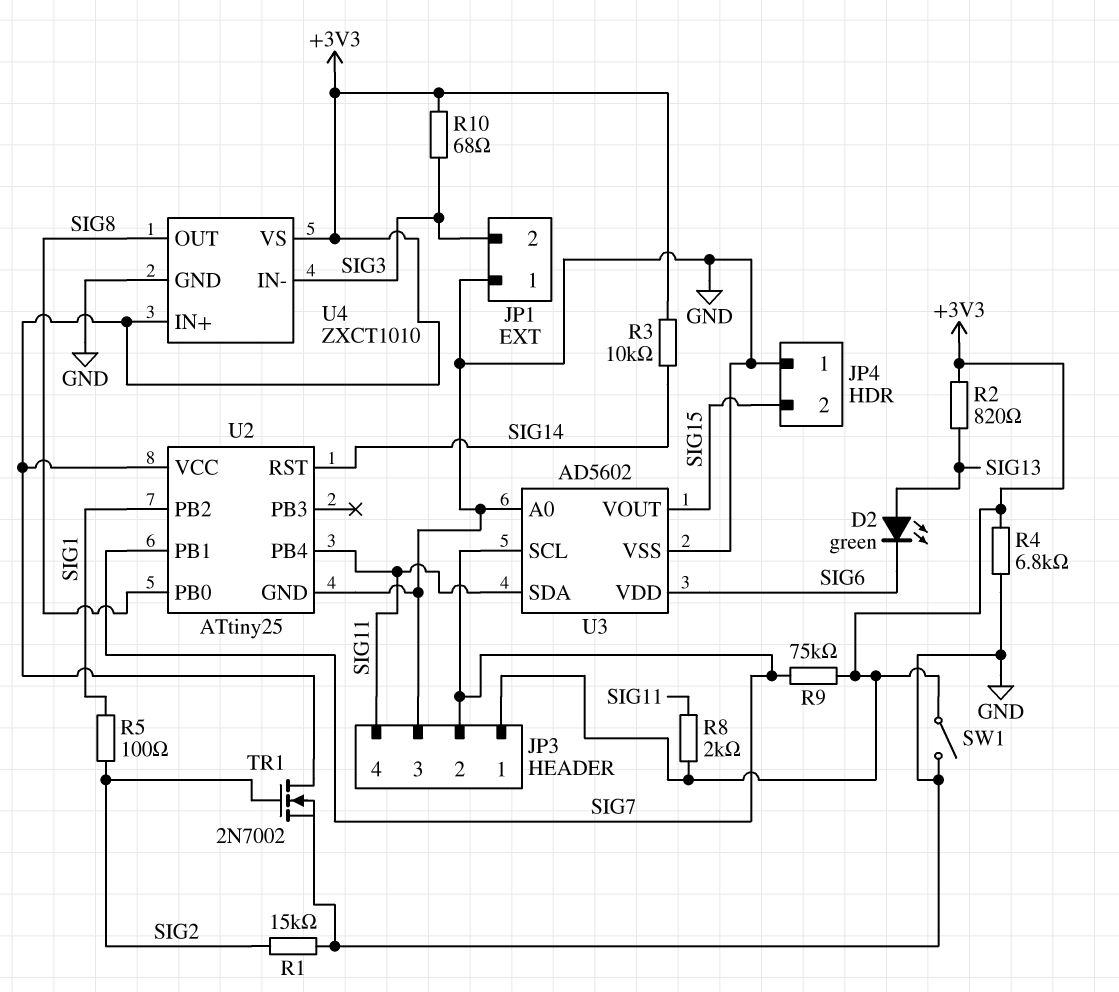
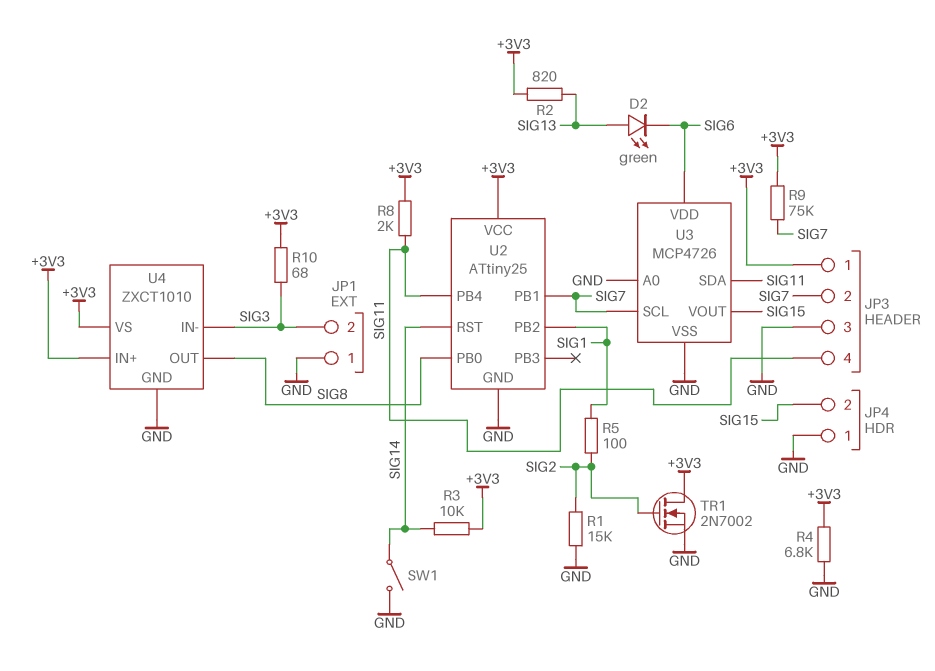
SW1: switch (+3V3, GND) -> switch (GND, SIG14)
U3: AD5602 -> MCP4726

